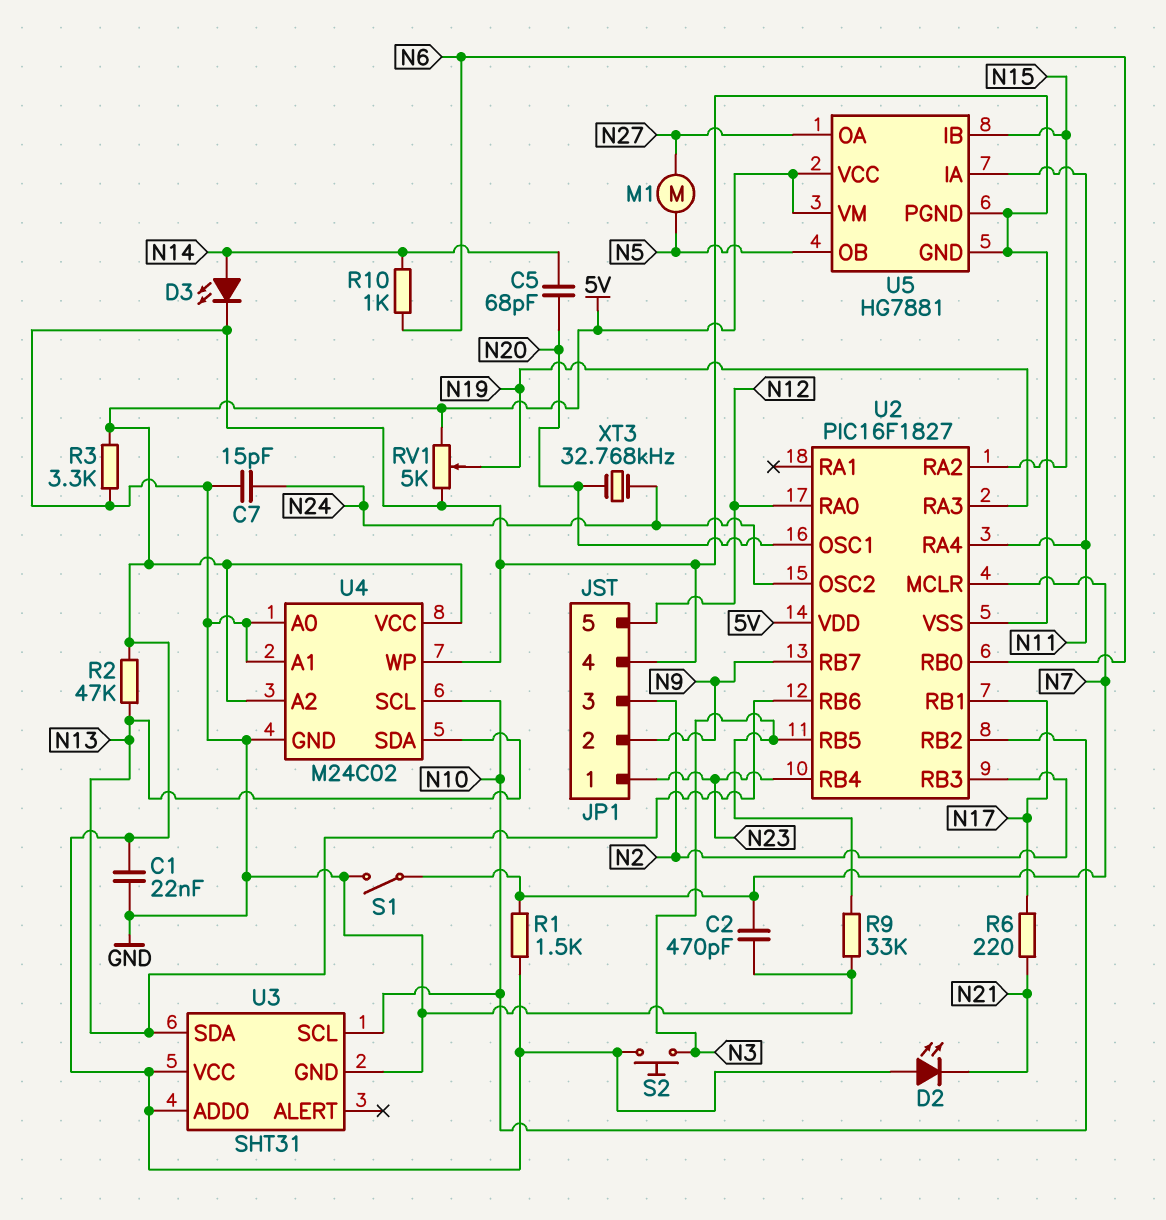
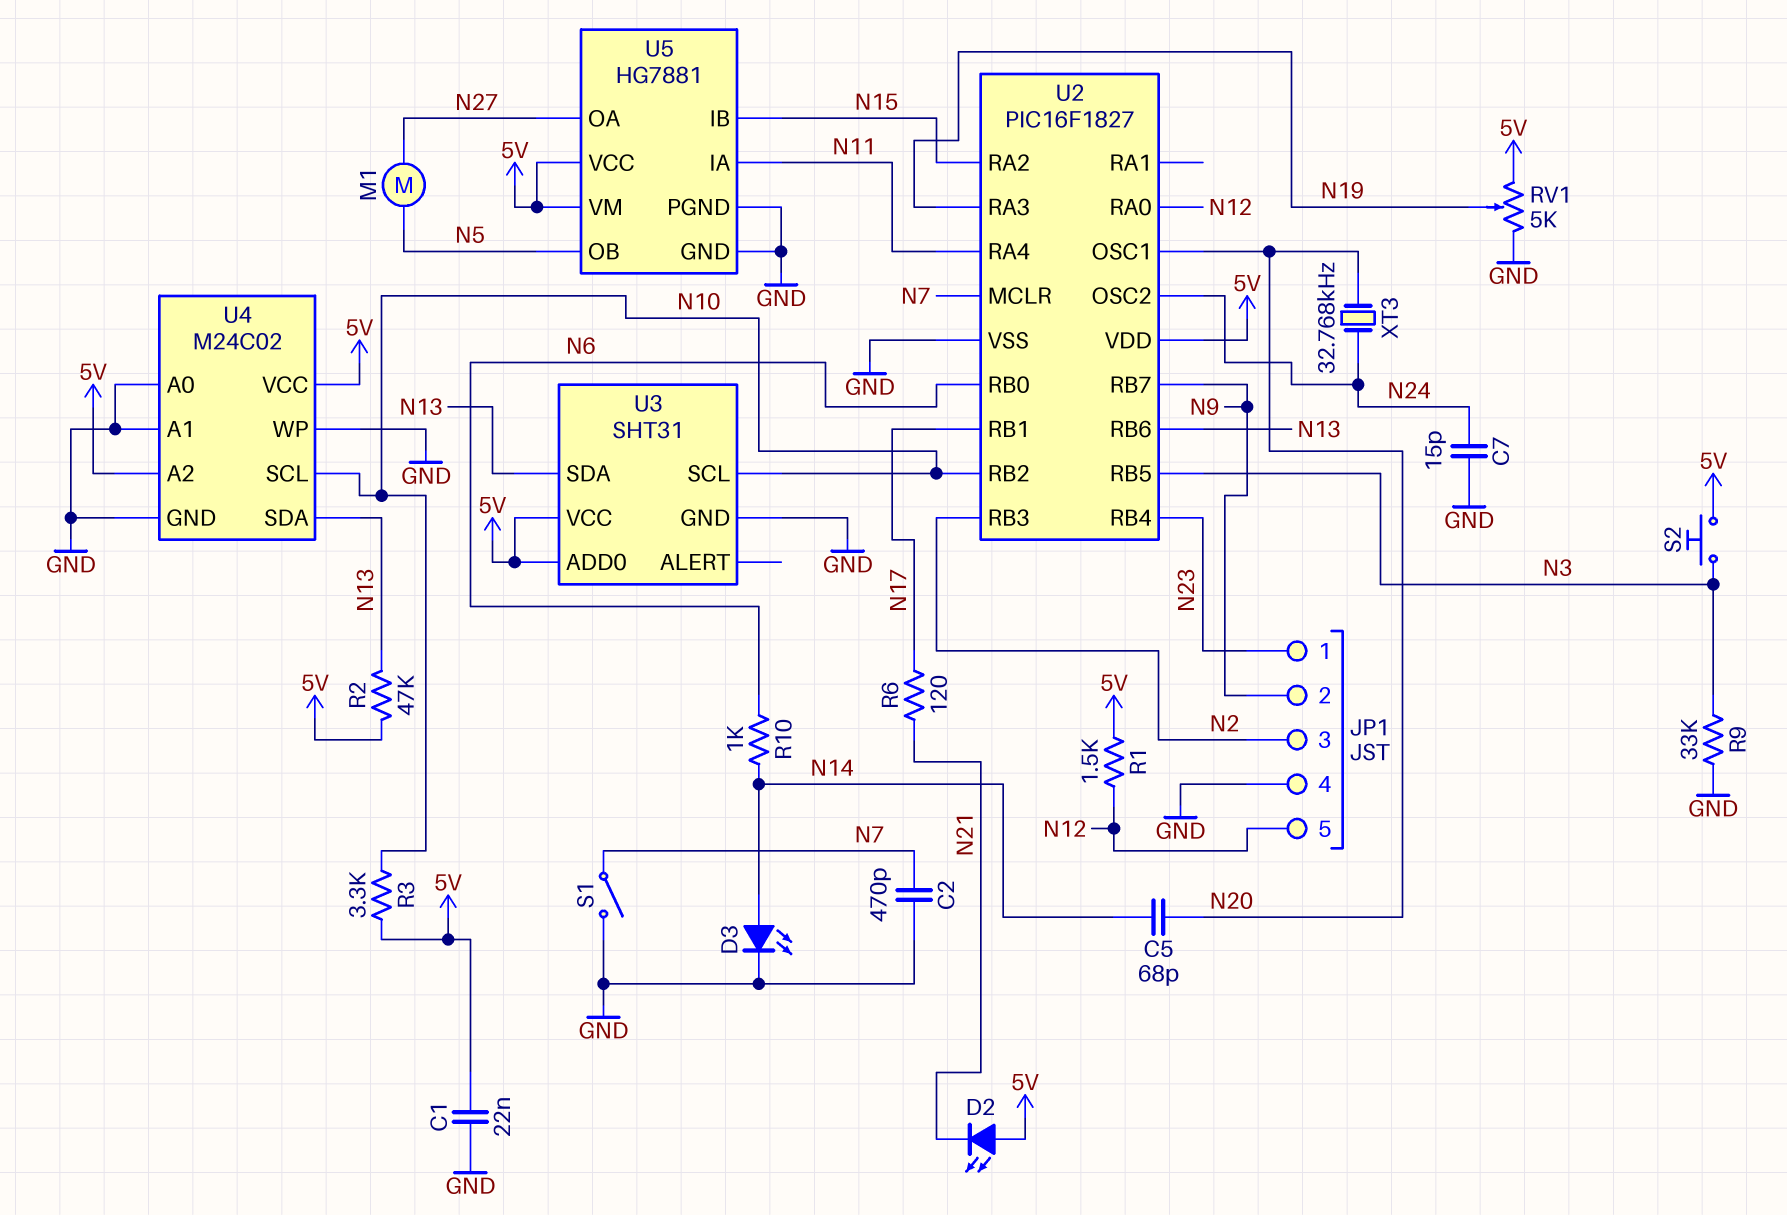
R1: 1.5k (5V, N7) -> 1.5k (5V, N12)
R3: 3.3k (5V, GND) -> 3.3k (5V, N10)
R6: 220 (N17, N21) -> 120 (N17, N21)

